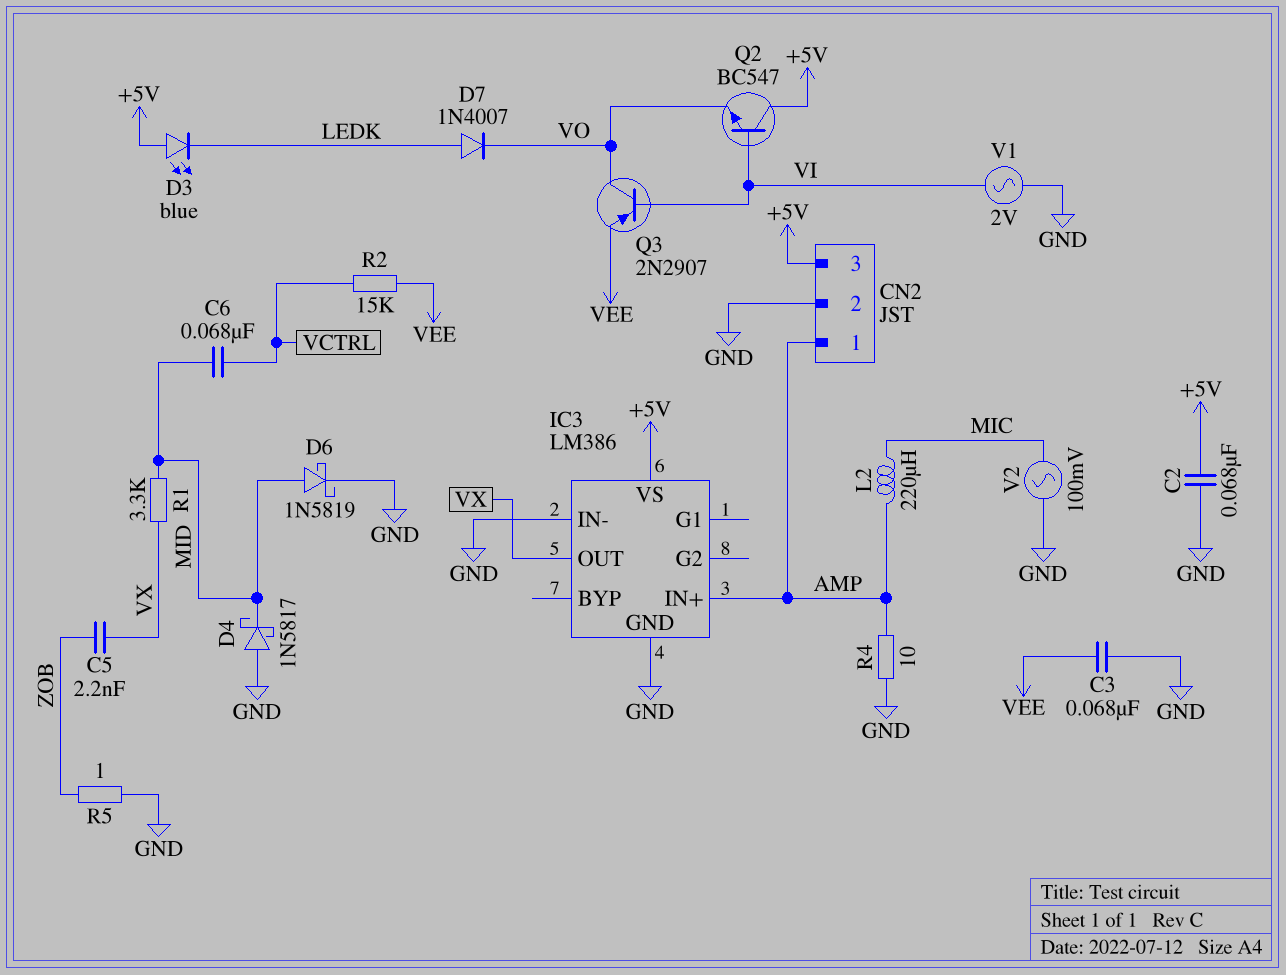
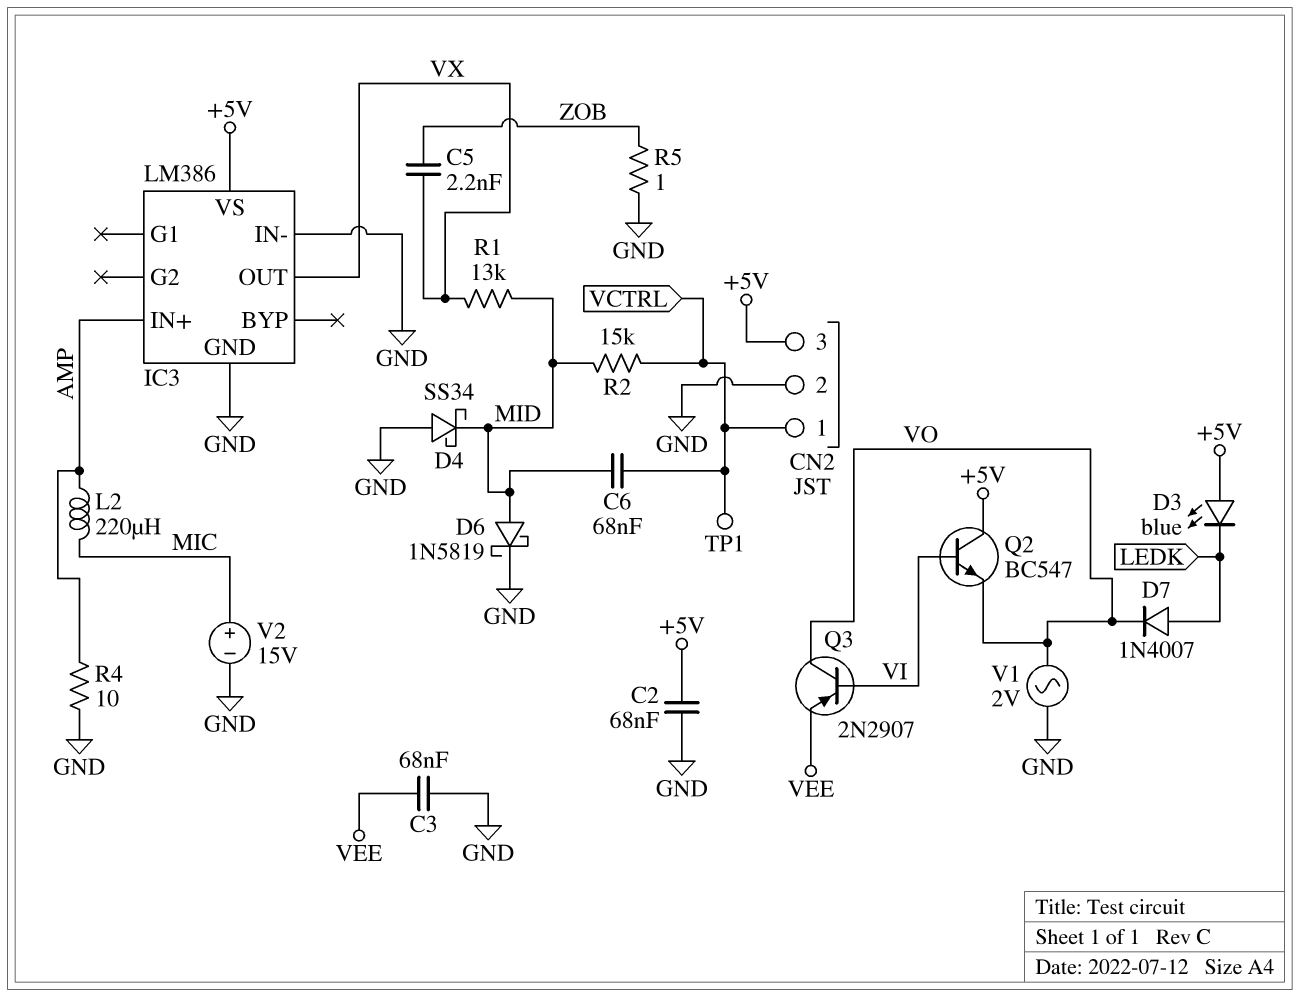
CN2 pin 1: AMP -> VCTRL
D4: schottky 1N5817 (A GND, K MID) -> schottky SS34 (A GND, K MID)
R1: 3.3k (MID, VX) -> 13k (MID, VX)
R2: 15k (VCTRL, VEE) -> 15k (MID, VCTRL)
TP1: none -> test point (VCTRL)
V1: AC 2V (GND, VI) -> AC 2V (GND, VO)
V2: AC 100mV (GND, MIC) -> 15V (plus MIC, minus GND)

